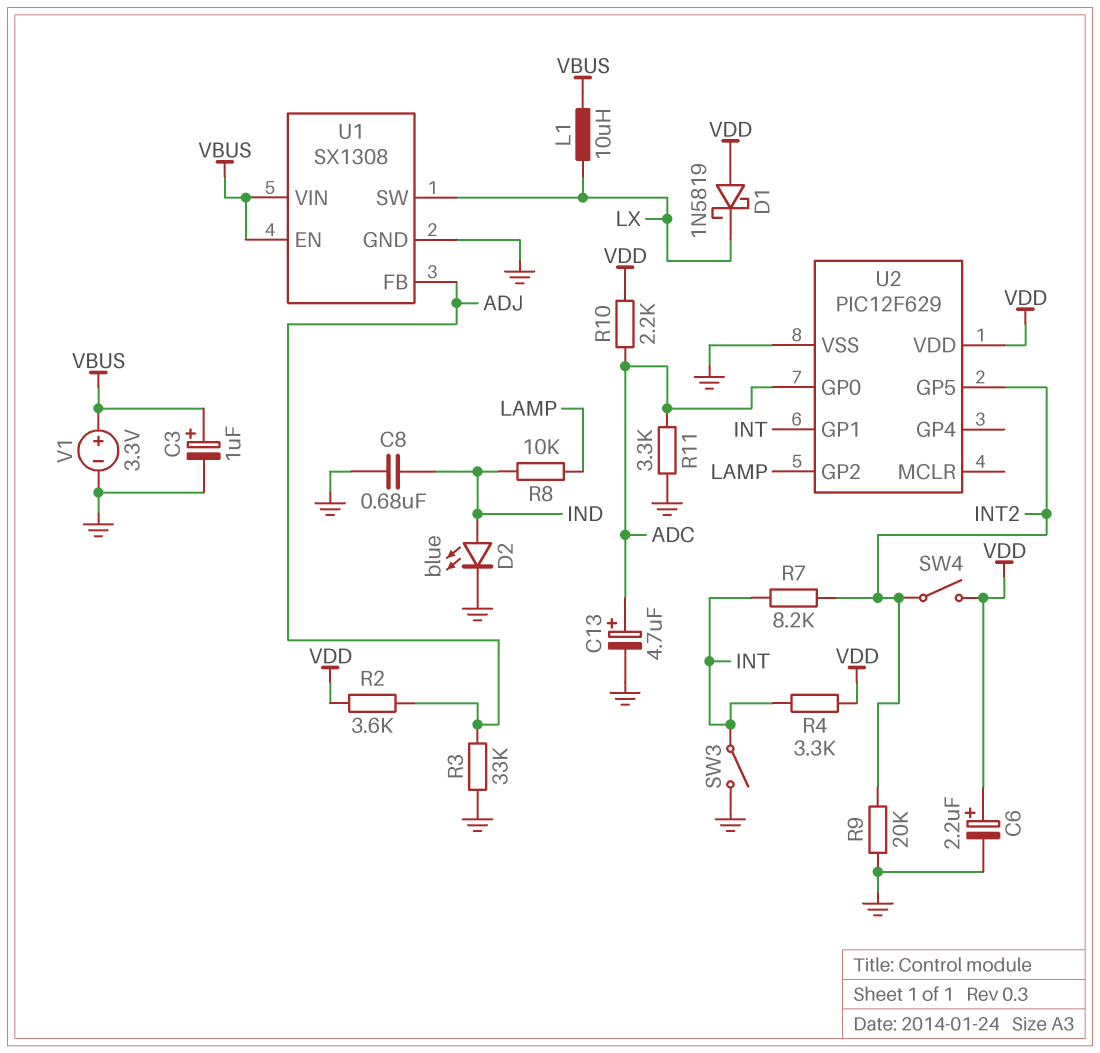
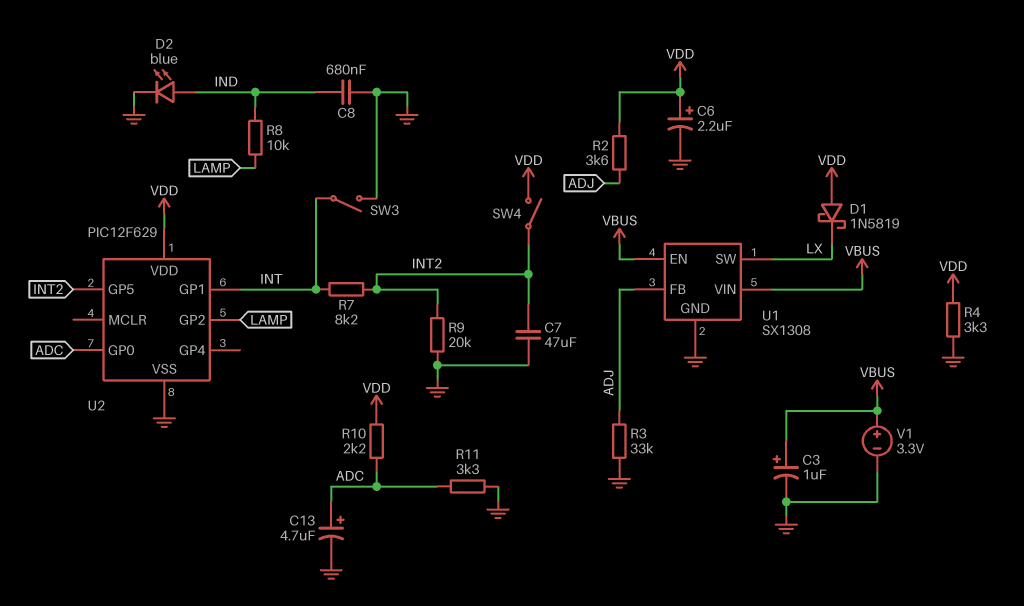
C7: none -> 47uF (GND, INT2)
L1: 10uH (LX, VBUS) -> none
R4: 3.3k (INT, VDD) -> 3.3k (GND, VDD)

